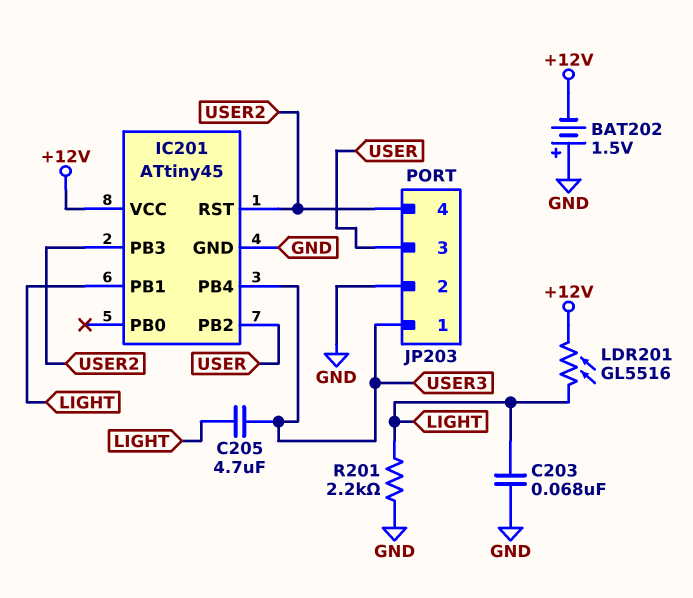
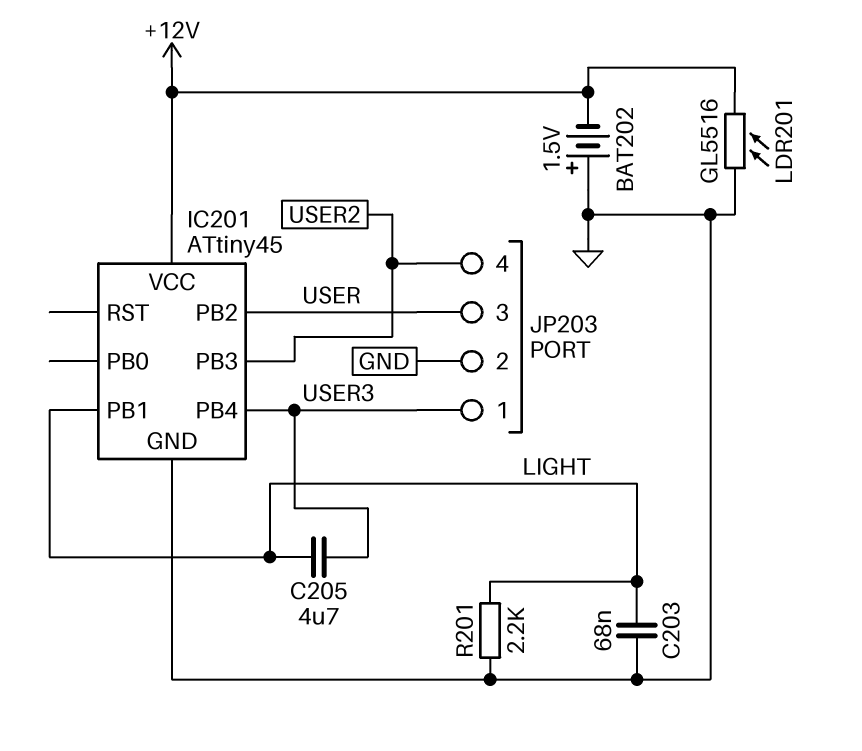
IC201 pin RST: USER2 -> none
LDR201: GL5516 (+12V, LIGHT) -> GL5516 (+12V, GND)

